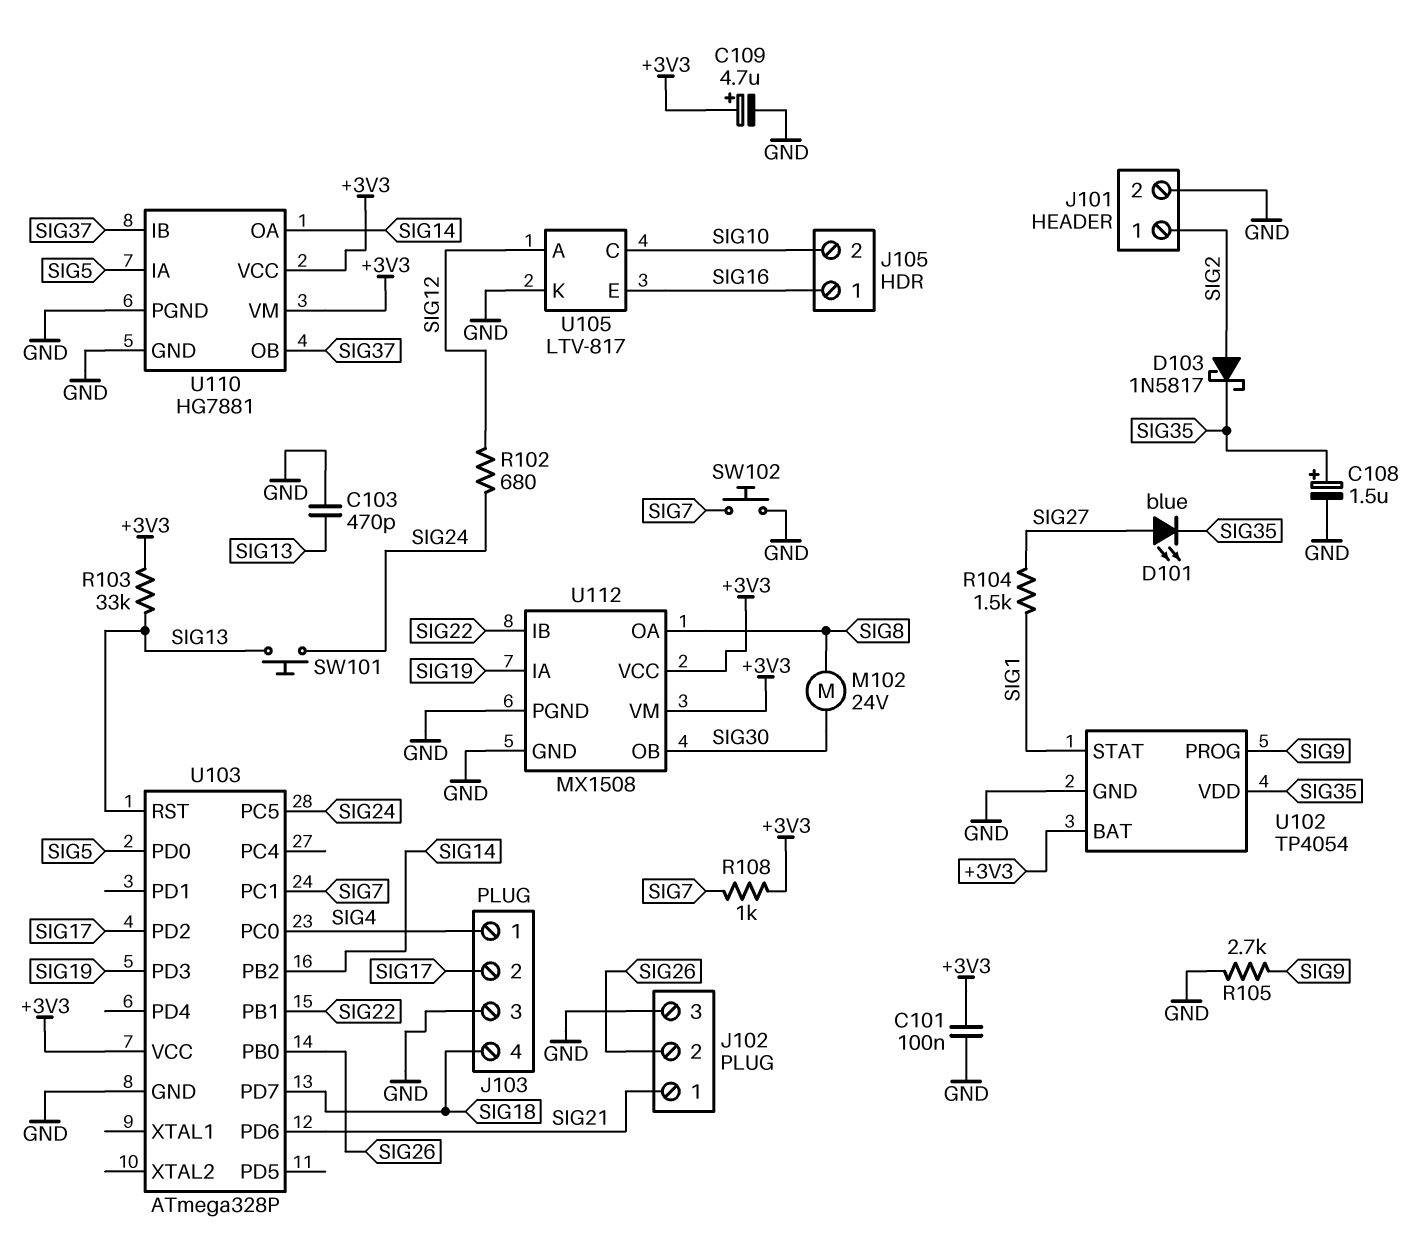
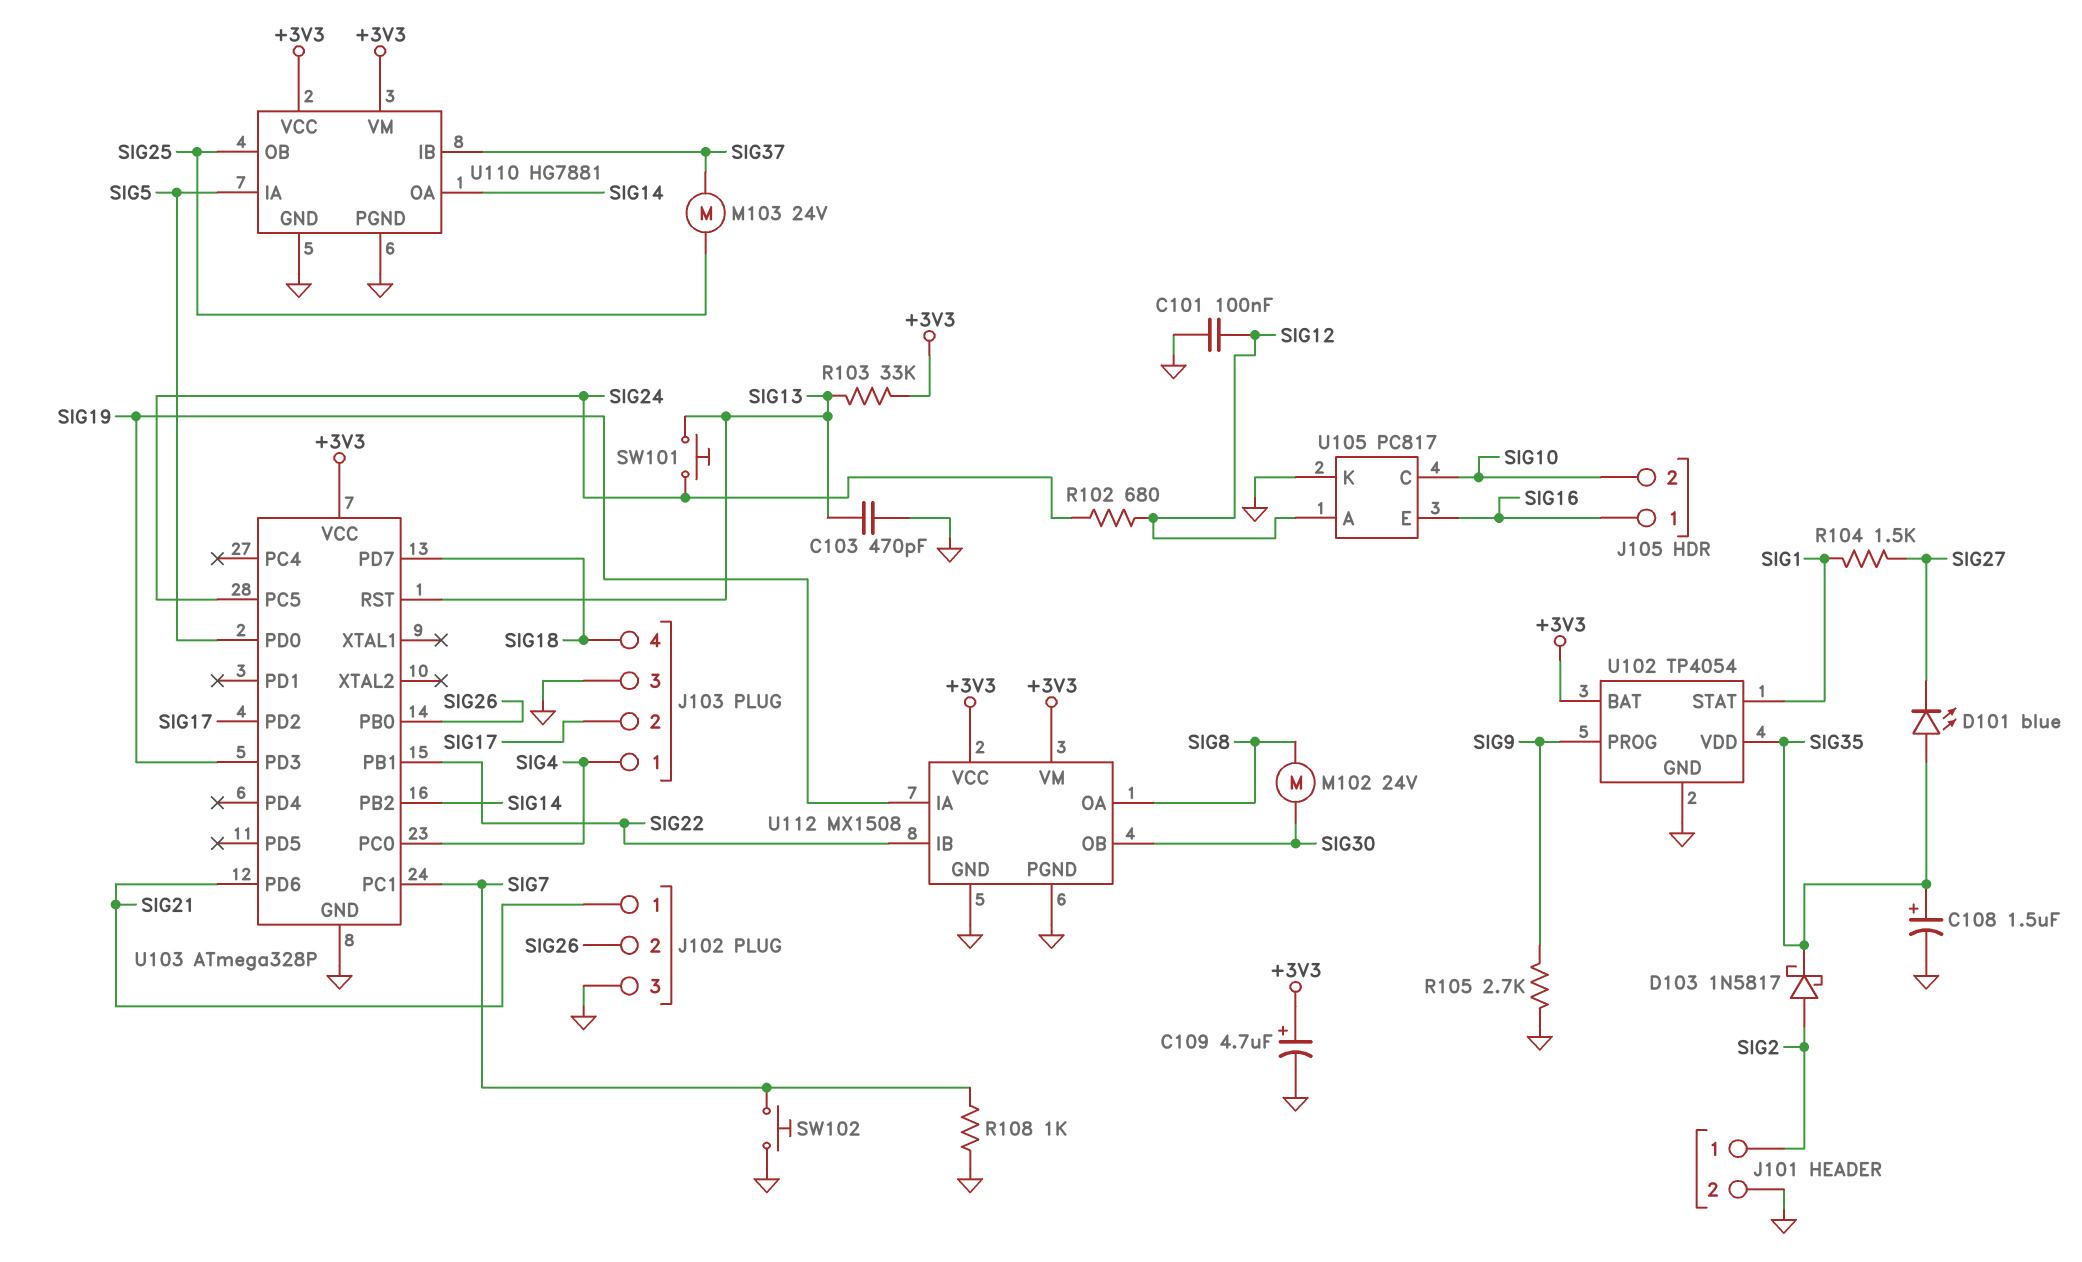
C101: 100nF (+3V3, GND) -> 100nF (GND, SIG12)
D101: LED blue (A SIG27, K SIG35) -> LED blue (A SIG35, K SIG27)
M103: none -> motor 24V (SIG25, SIG37)
R108: 1k (+3V3, SIG7) -> 1k (GND, SIG7)
U105: LTV-817 -> PC817
U110 pin OB: SIG37 -> SIG25

